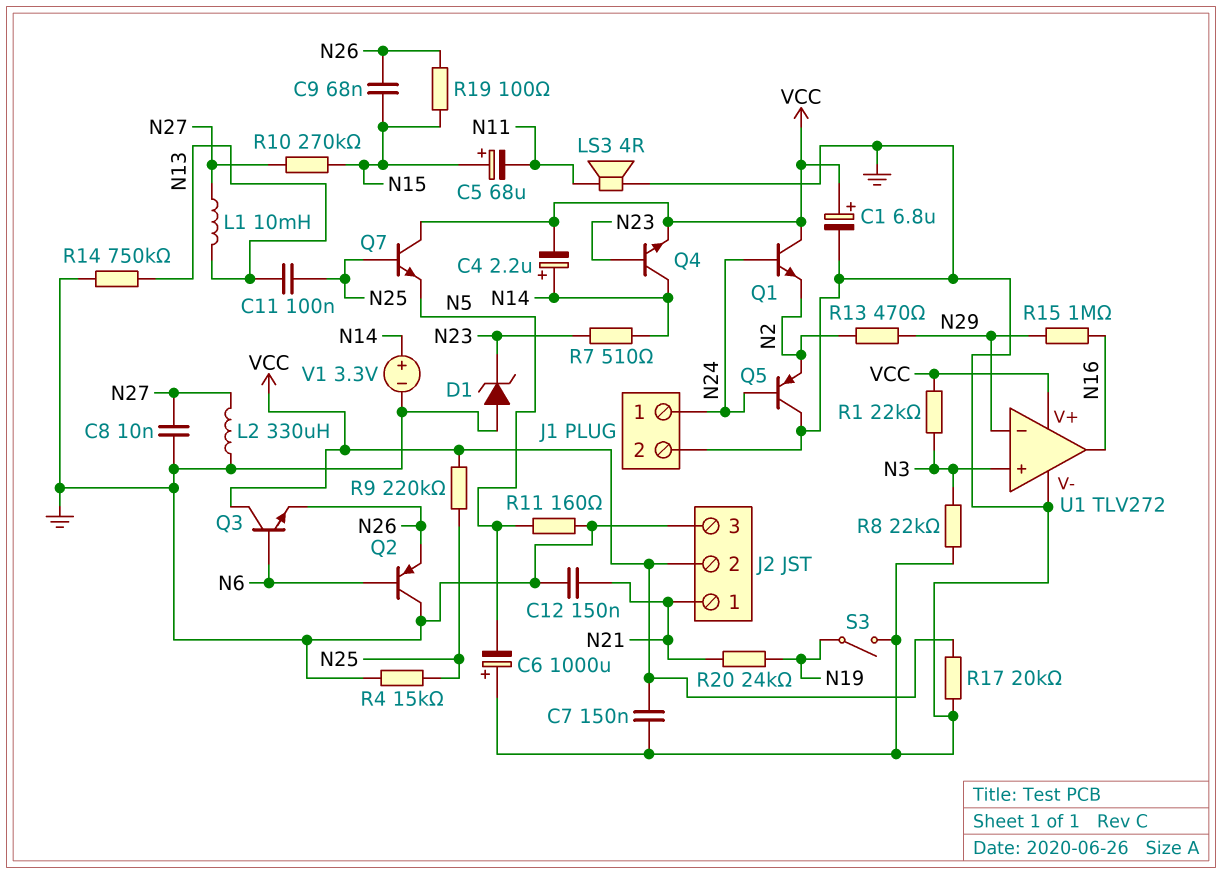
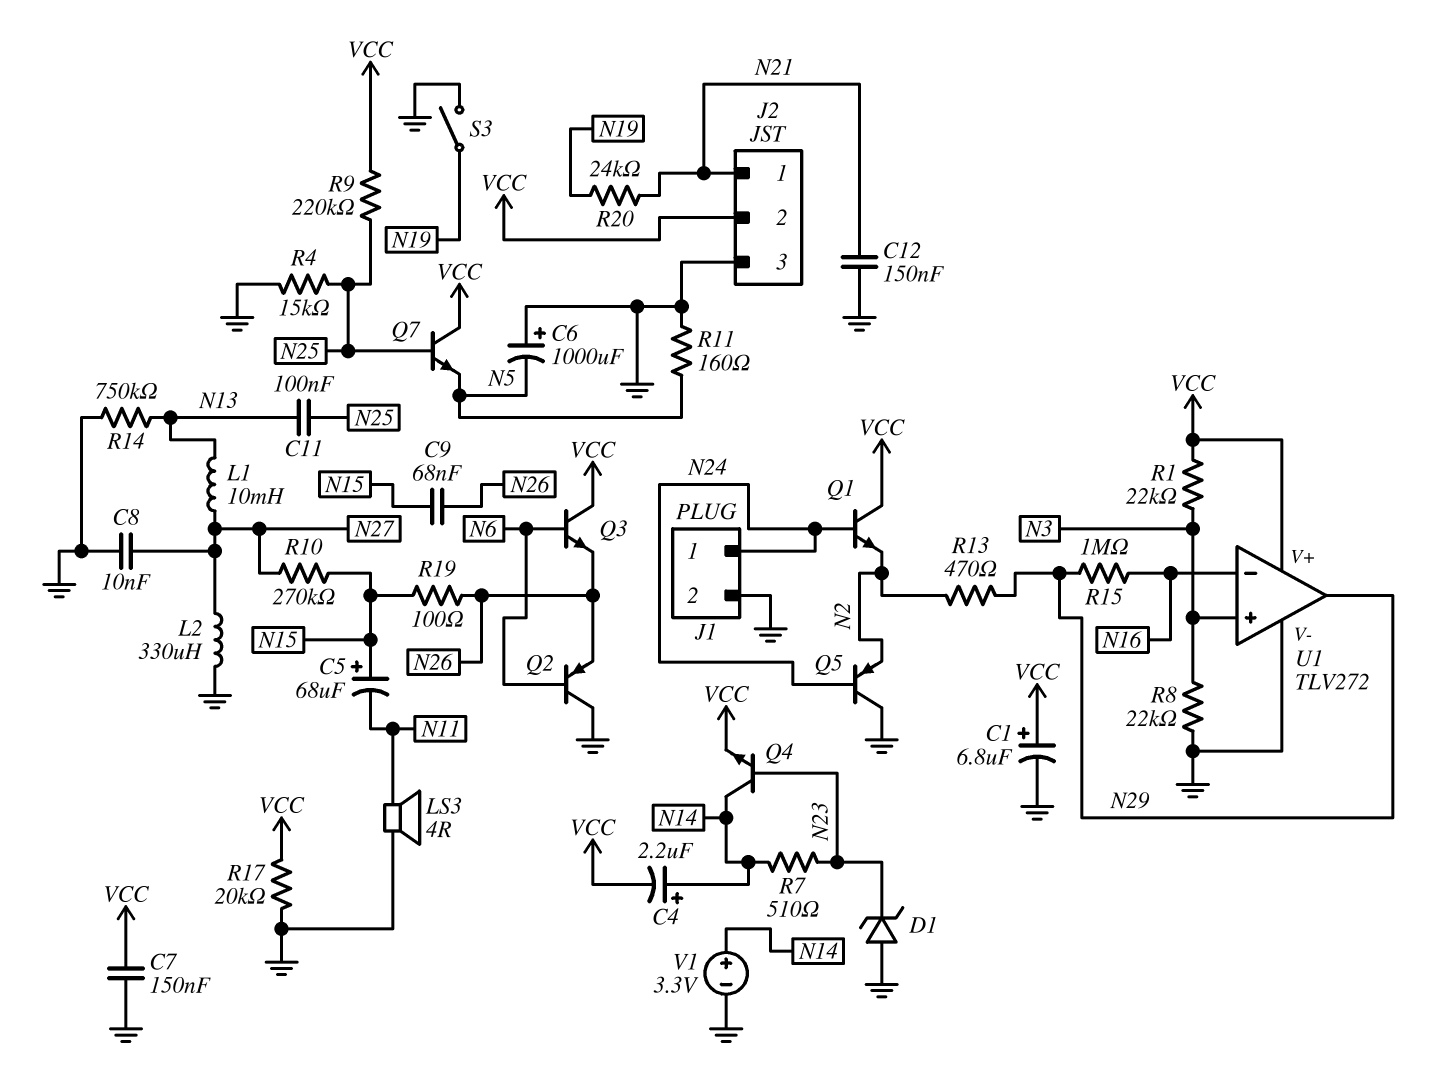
U1 pin in-: N29 -> N16
U1 pin out: N16 -> N29

